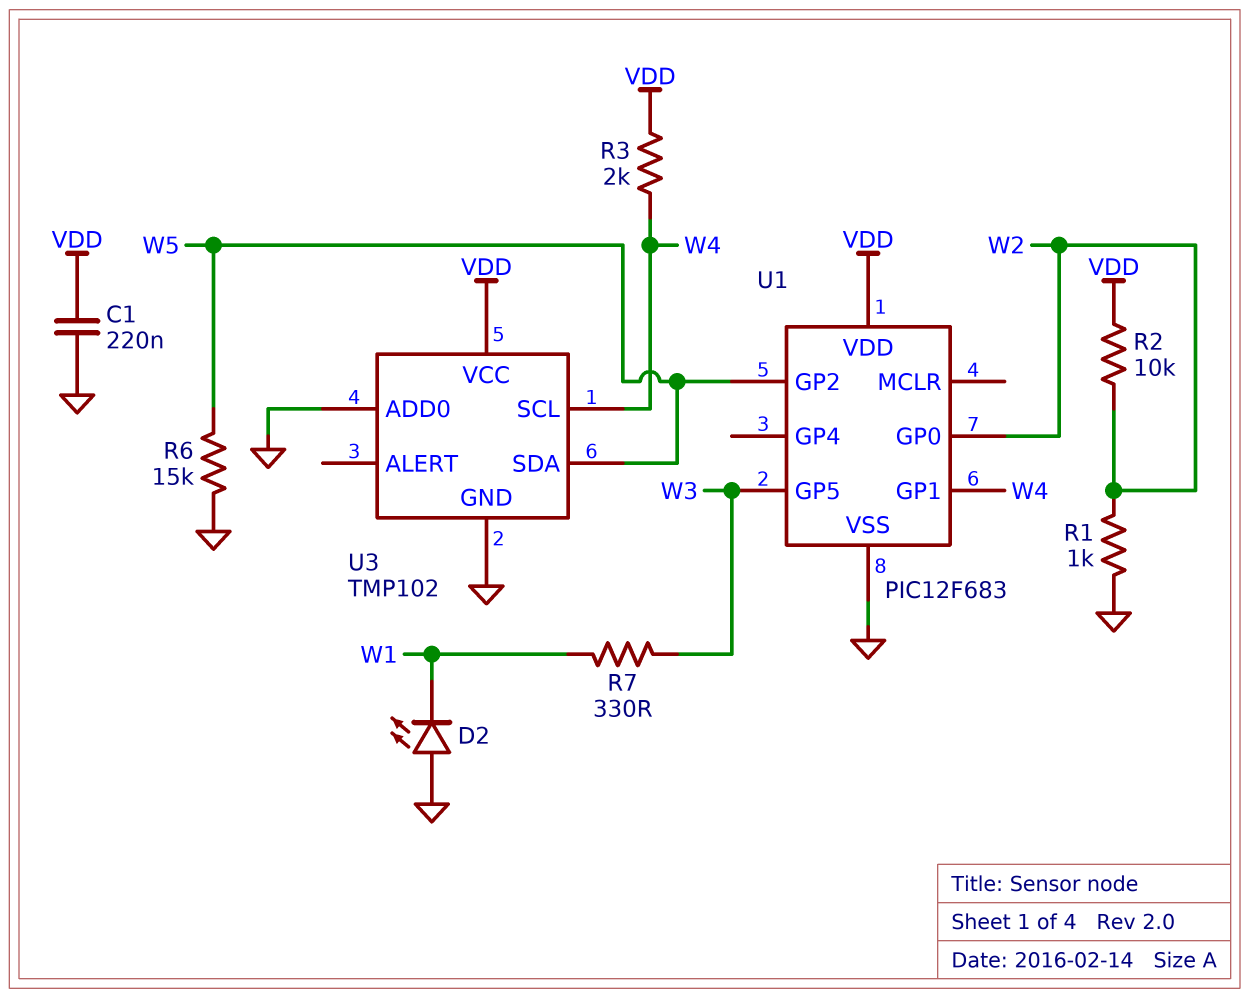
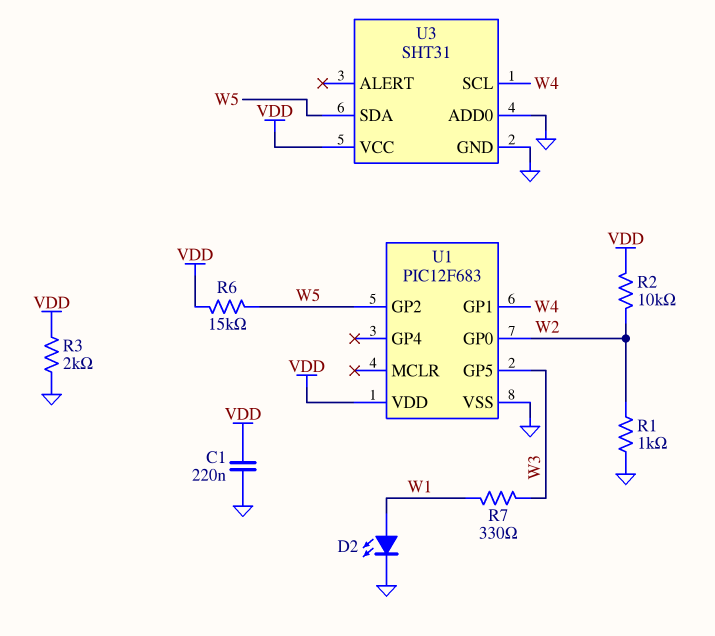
D2: LED (A GND, K W1) -> LED (A W1, K GND)
R3: 2k (VDD, W4) -> 2k (GND, VDD)
R6: 15k (GND, W5) -> 15k (VDD, W5)
U3: TMP102 -> SHT31

